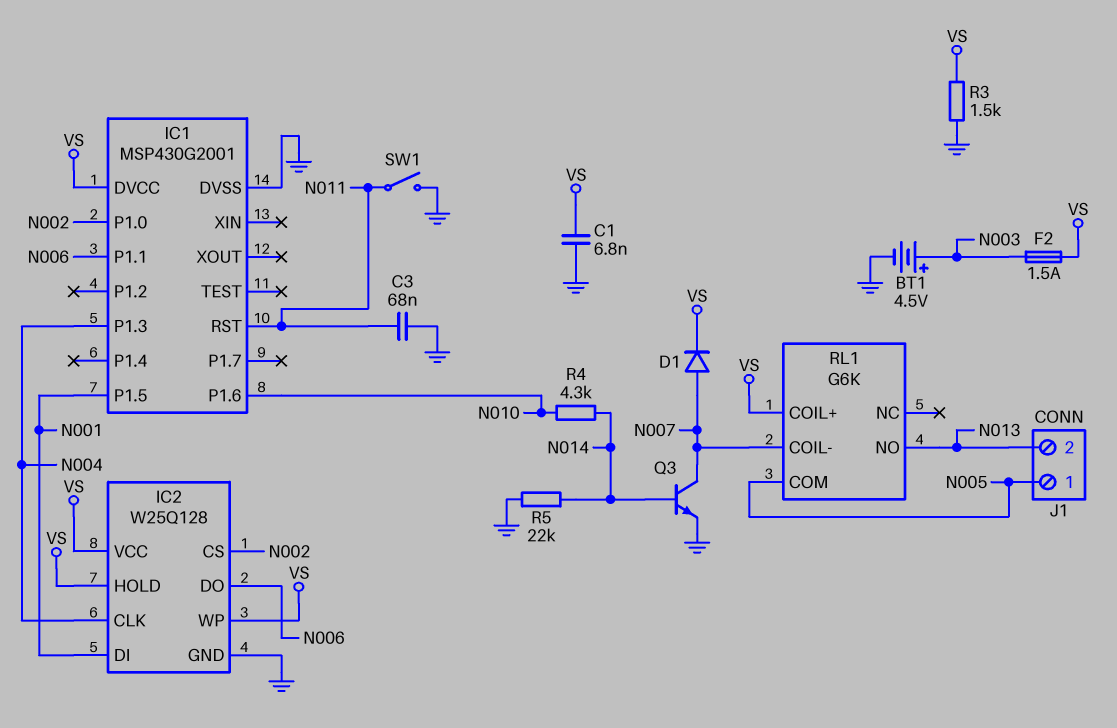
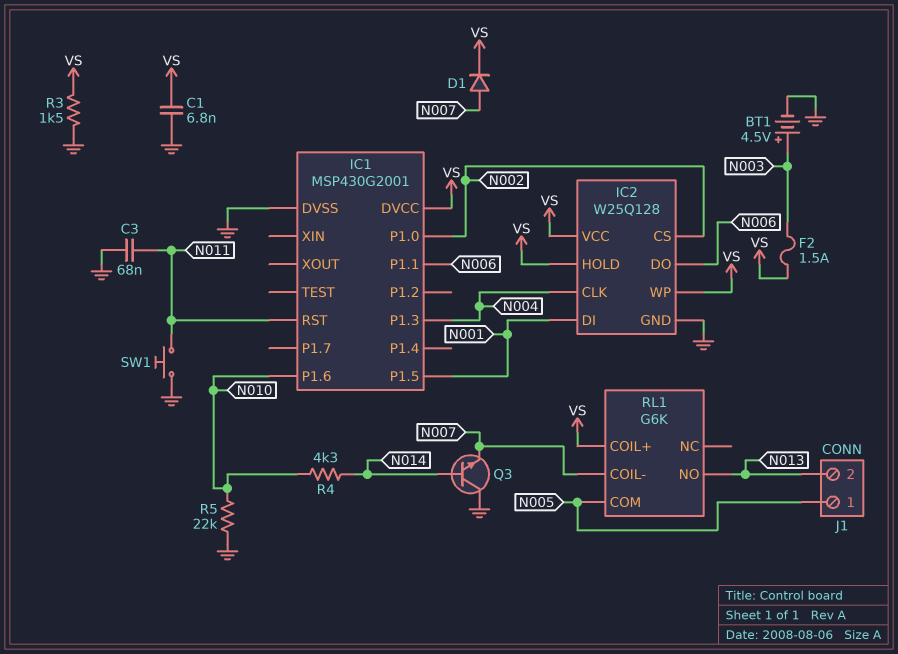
Q3: NPN (B N014, C N007, E GND) -> NPN (B N014, C GND, E N007)
R5: 22k (GND, N014) -> 22k (GND, N010)
SW1: switch (GND, N011) -> button (GND, N011)

